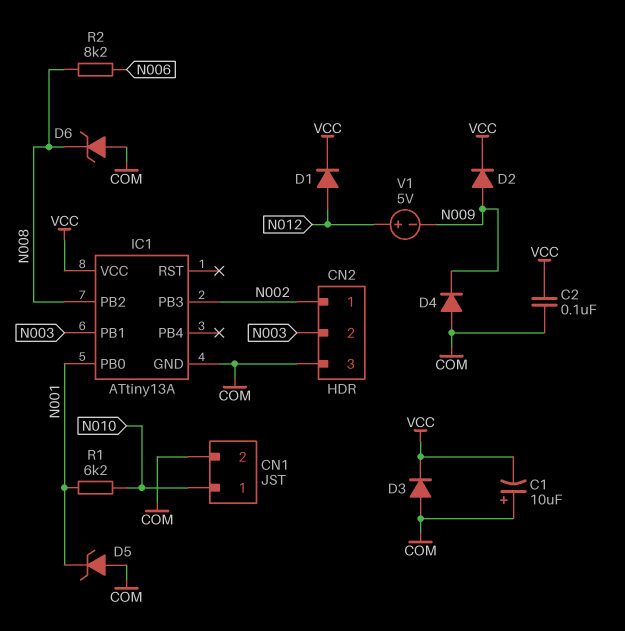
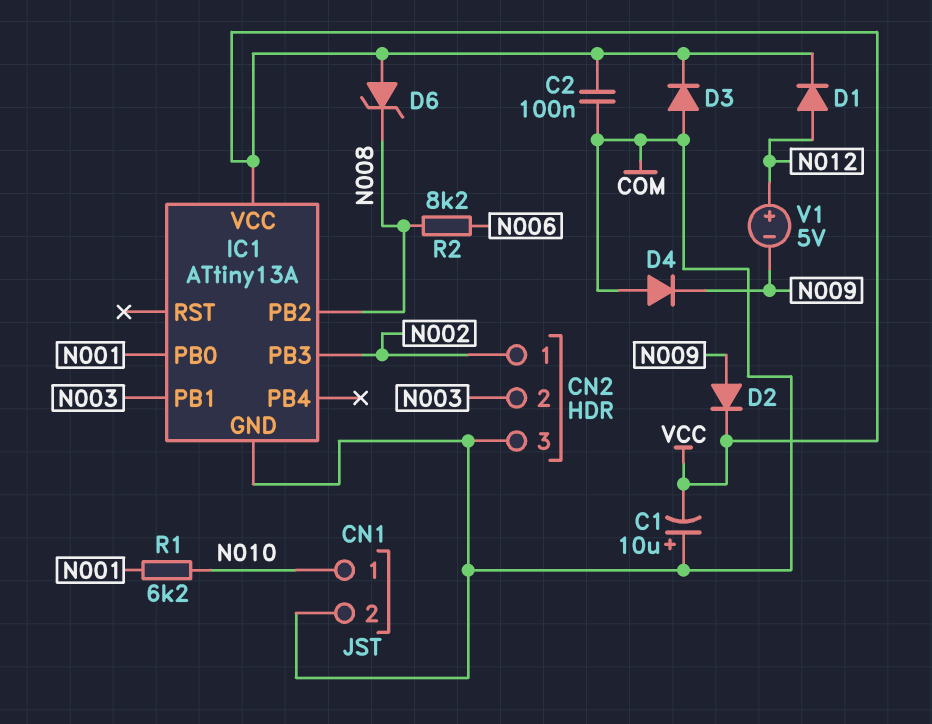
D5: zener (A COM, K N001) -> none
D6: zener (A COM, K N008) -> zener (A VCC, K N008)

